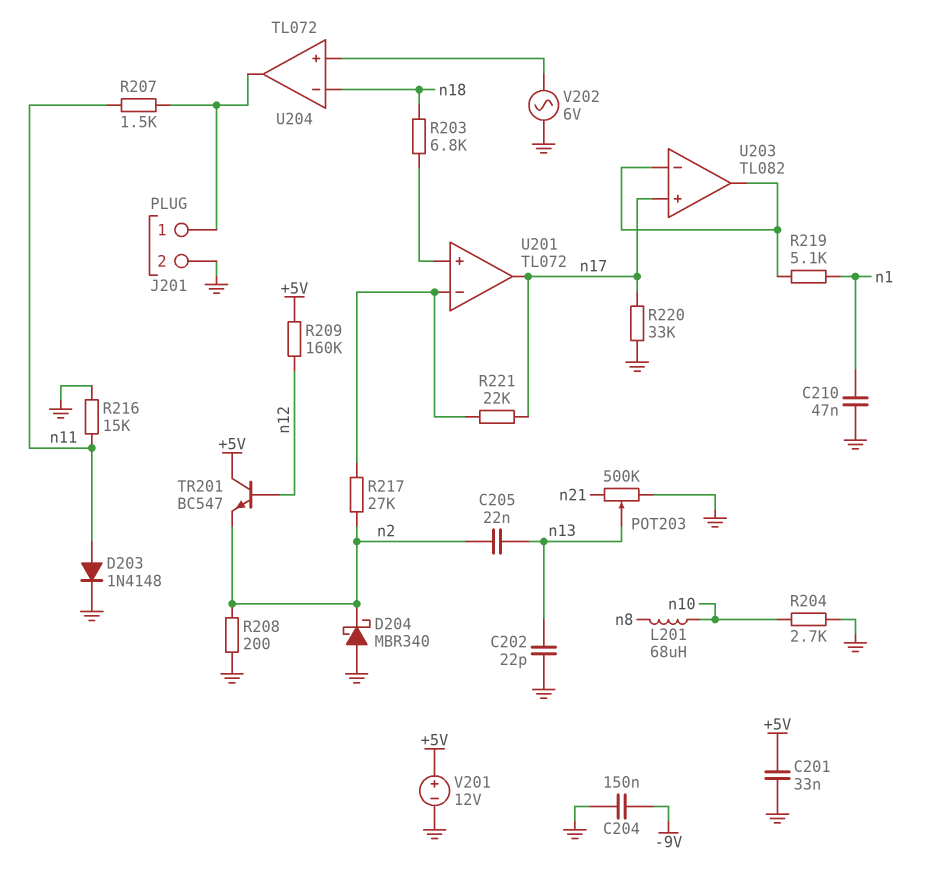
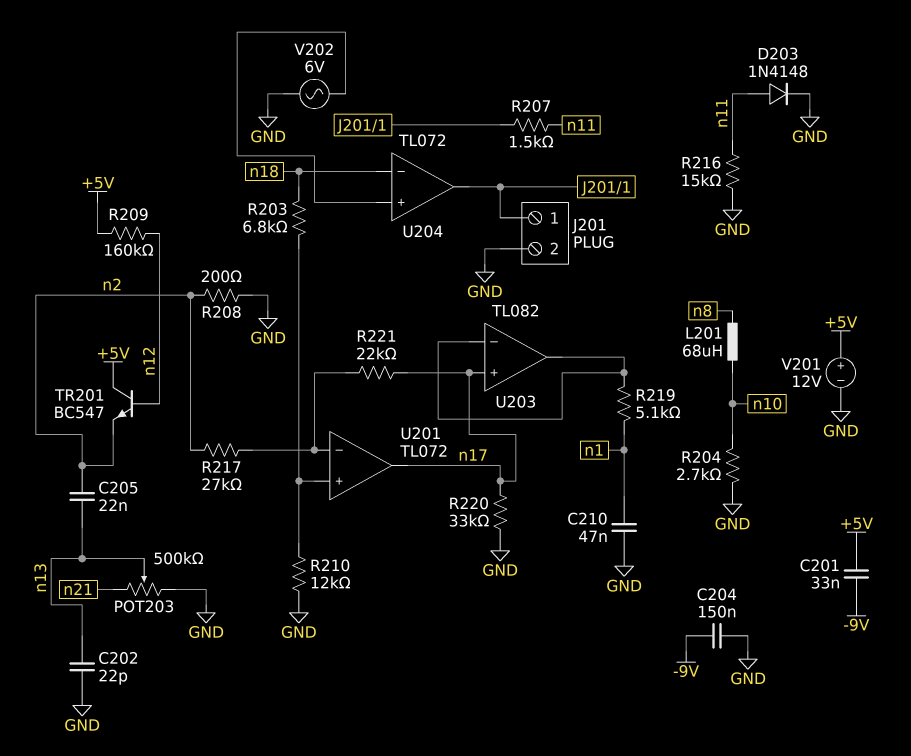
C201: 33nF (+5V, GND) -> 33nF (+5V, -9V)
D204: schottky MBR340 (A GND, K n2) -> none
R210: none -> 12k (GND, U201/in+)

